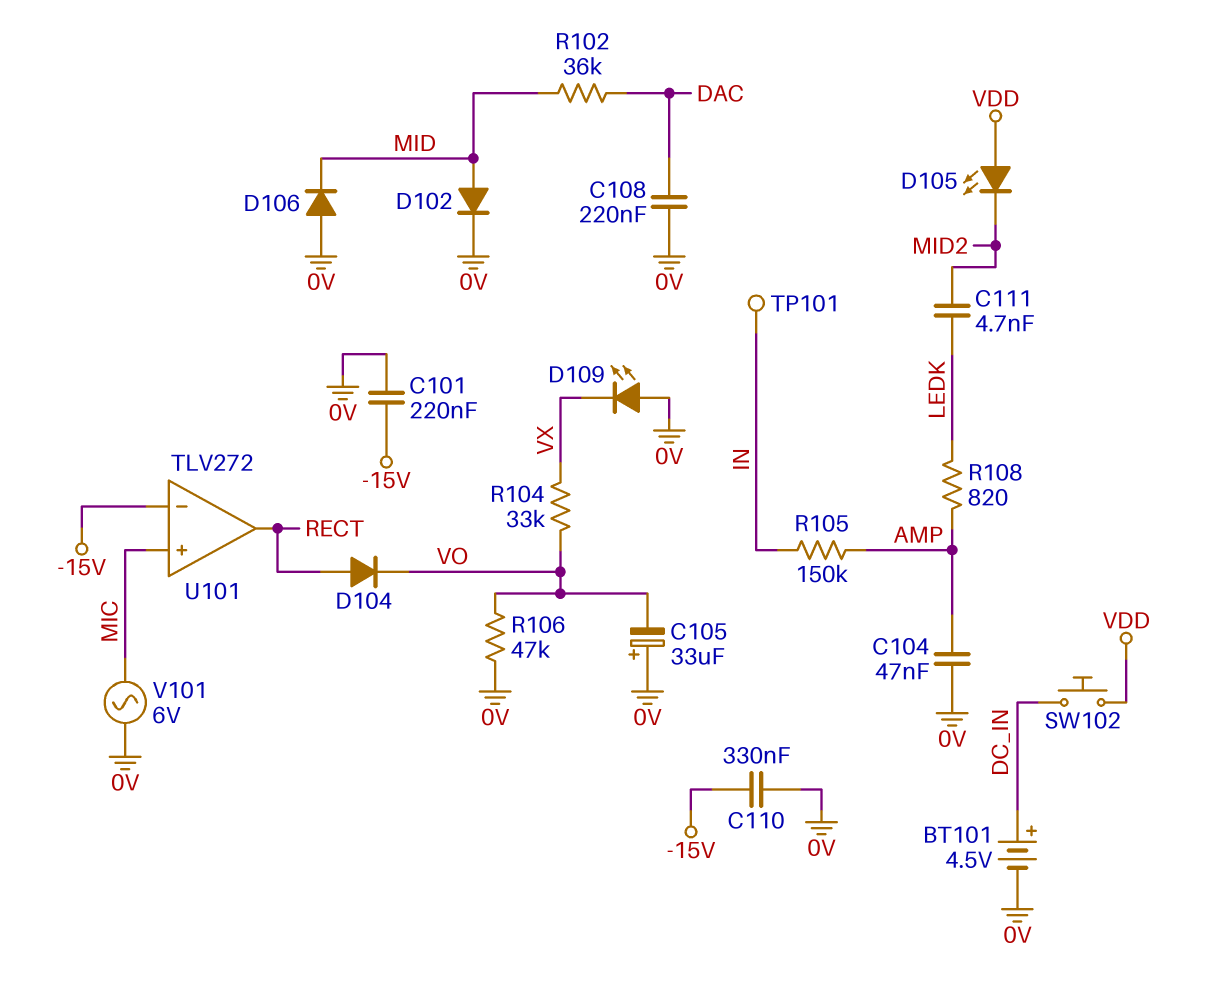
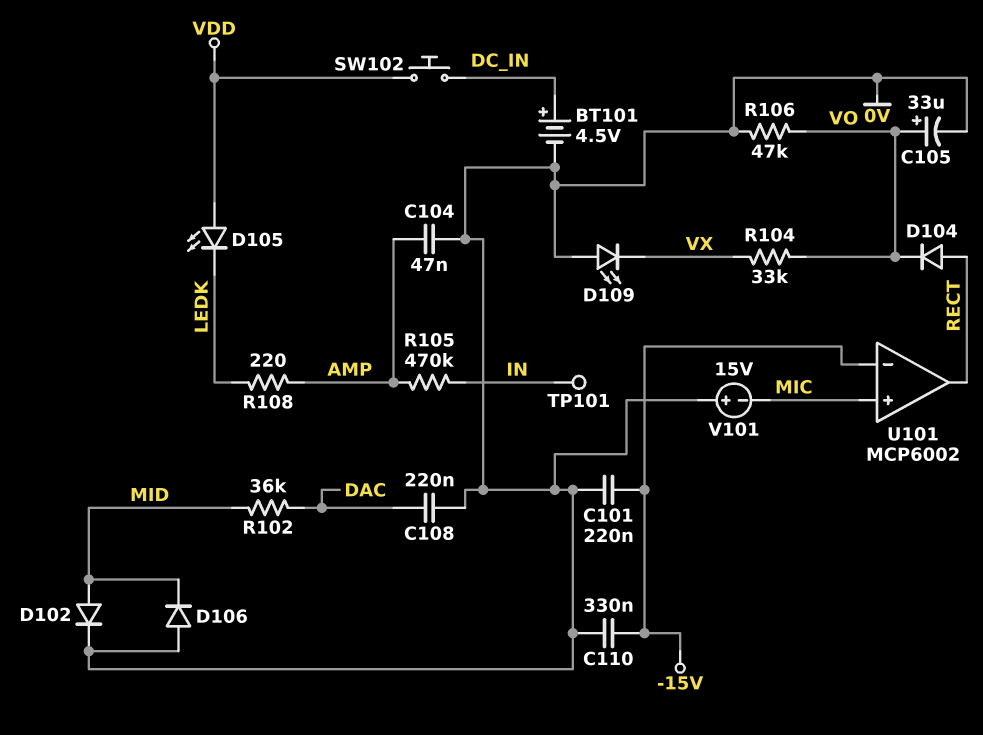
C105: 33uF (plus 0V, minus VO) -> 33uF (plus VO, minus 0V)
C111: 4.7nF (LEDK, MID2) -> none
D105: LED (A VDD, K MID2) -> LED (A VDD, K LEDK)
R105: 150k (AMP, IN) -> 470k (AMP, IN)
R108: 820 (AMP, LEDK) -> 220 (AMP, LEDK)
U101: TLV272 -> MCP6002
V101: AC 6V (0V, MIC) -> 15V (plus 0V, minus MIC)

